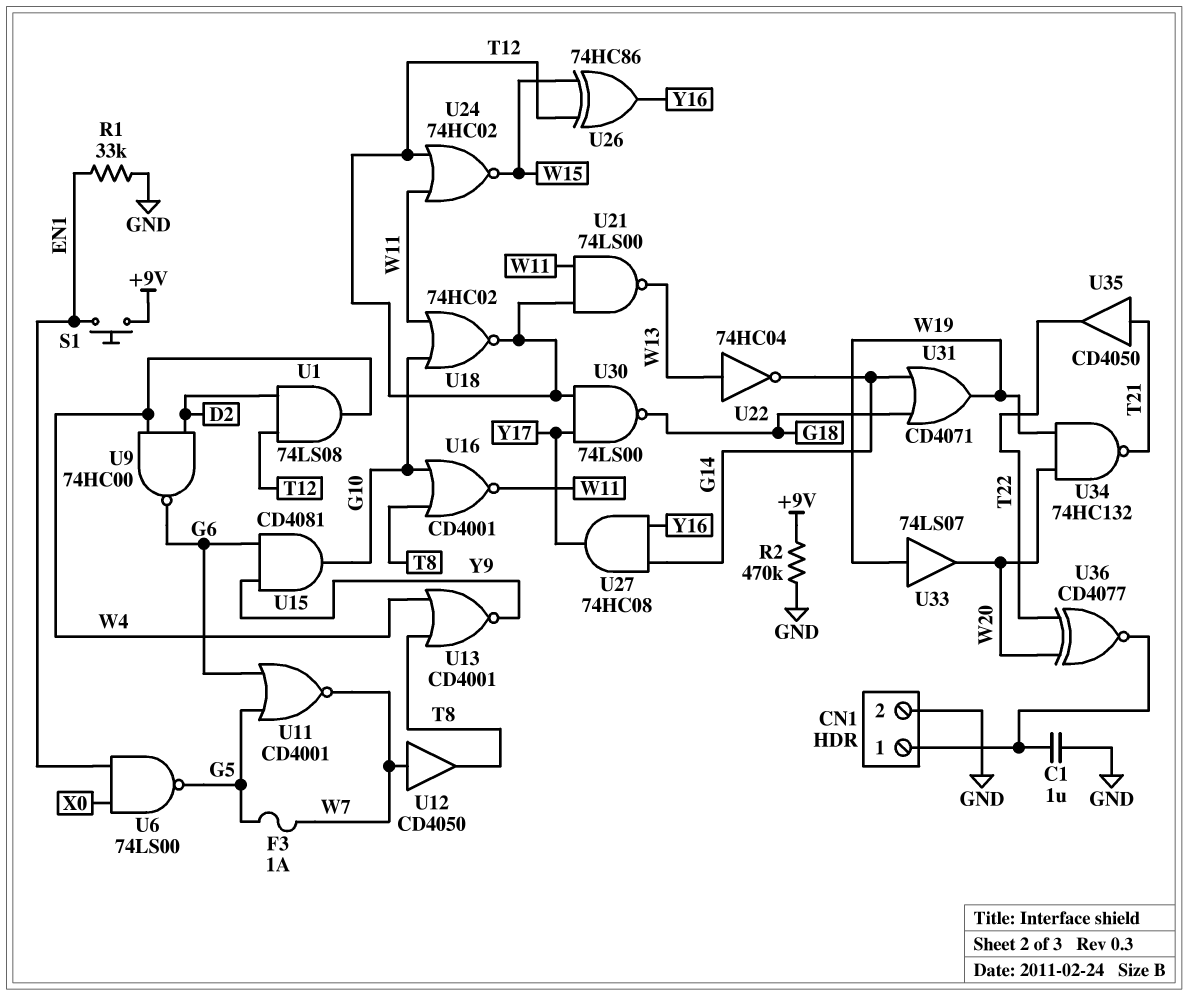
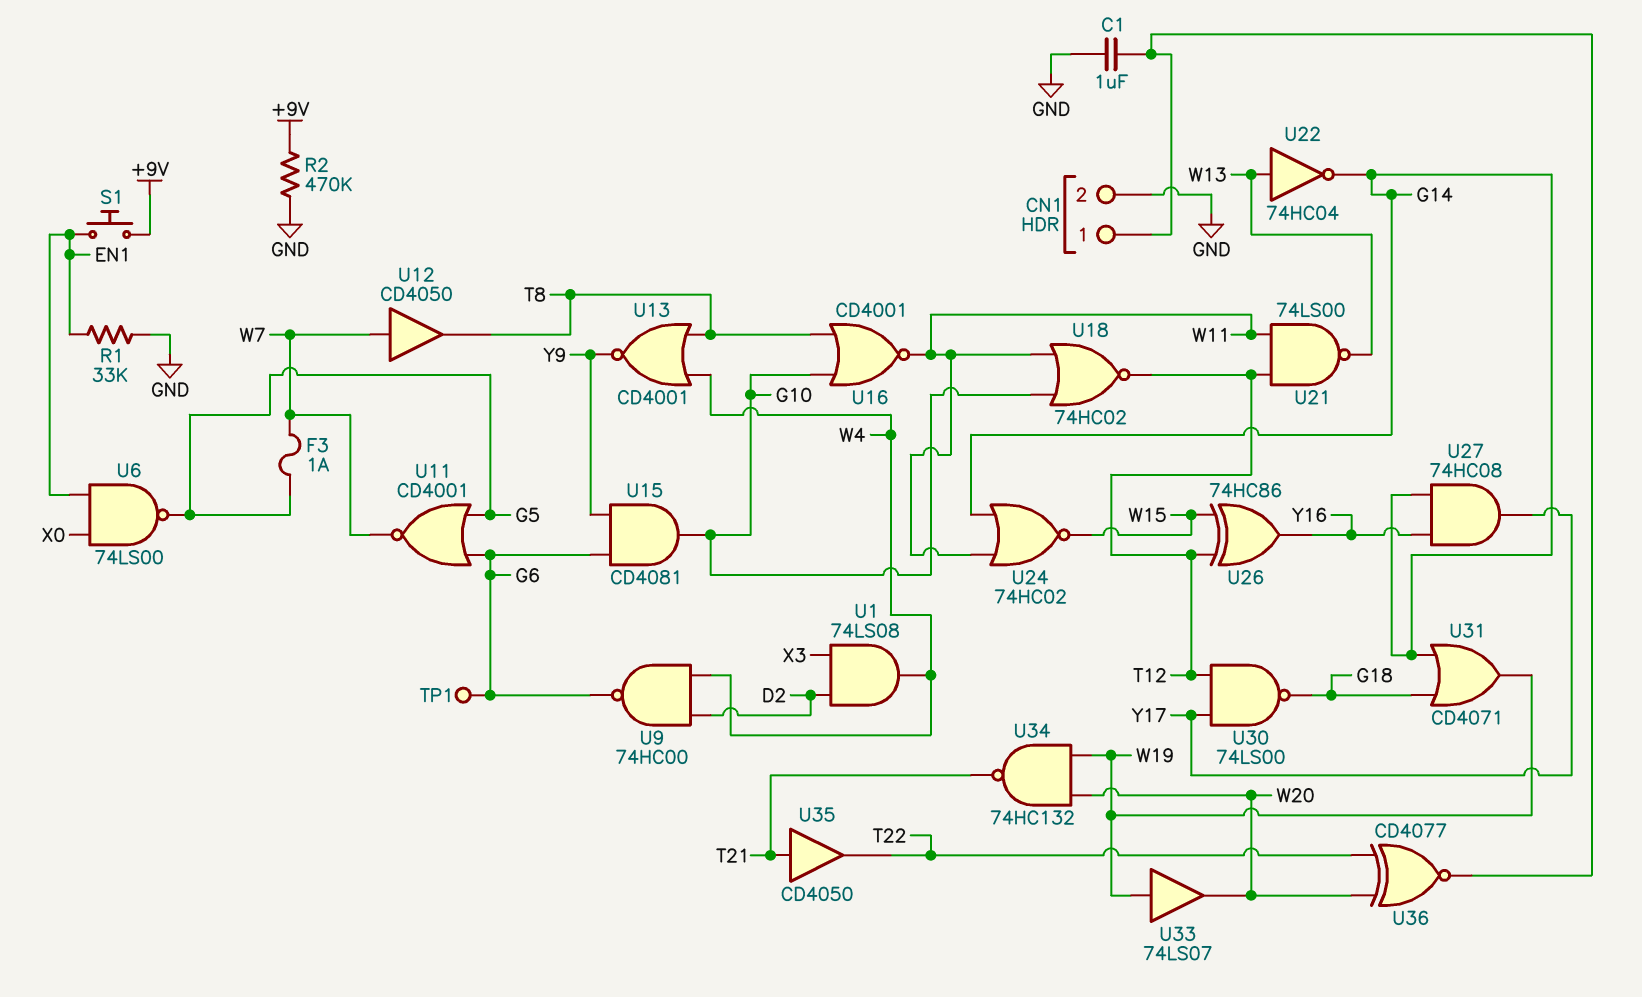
TP1: none -> test point (G6)
U1: AND 74LS08 (in D2, in T12, out W4) -> AND 74LS08 (in D2, in X3, out W4)
U24: NOR 74HC02 (in T12, in W11, out W15) -> NOR 74HC02 (in G14, in W11, out W15)

